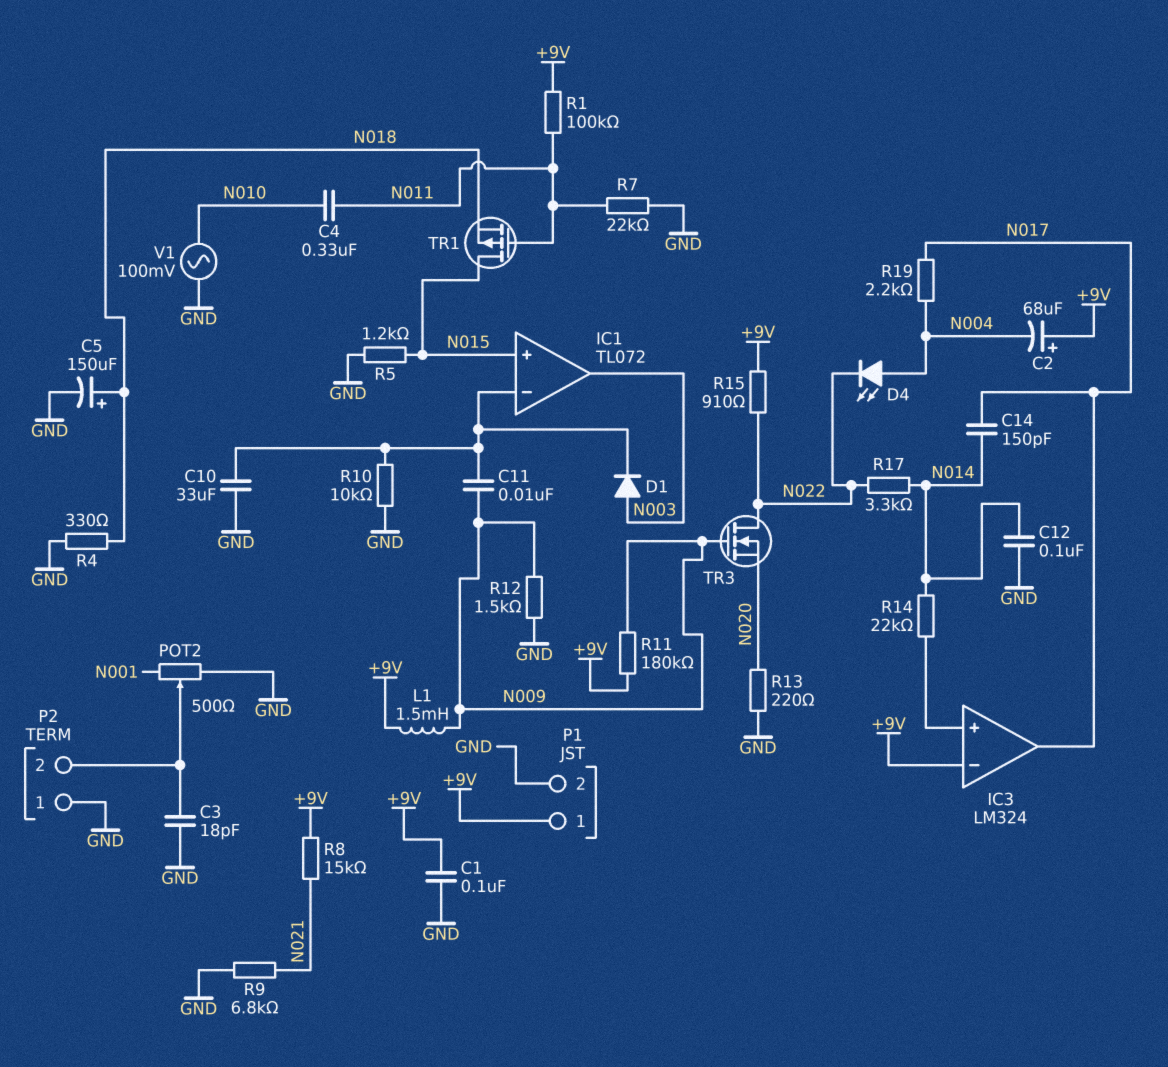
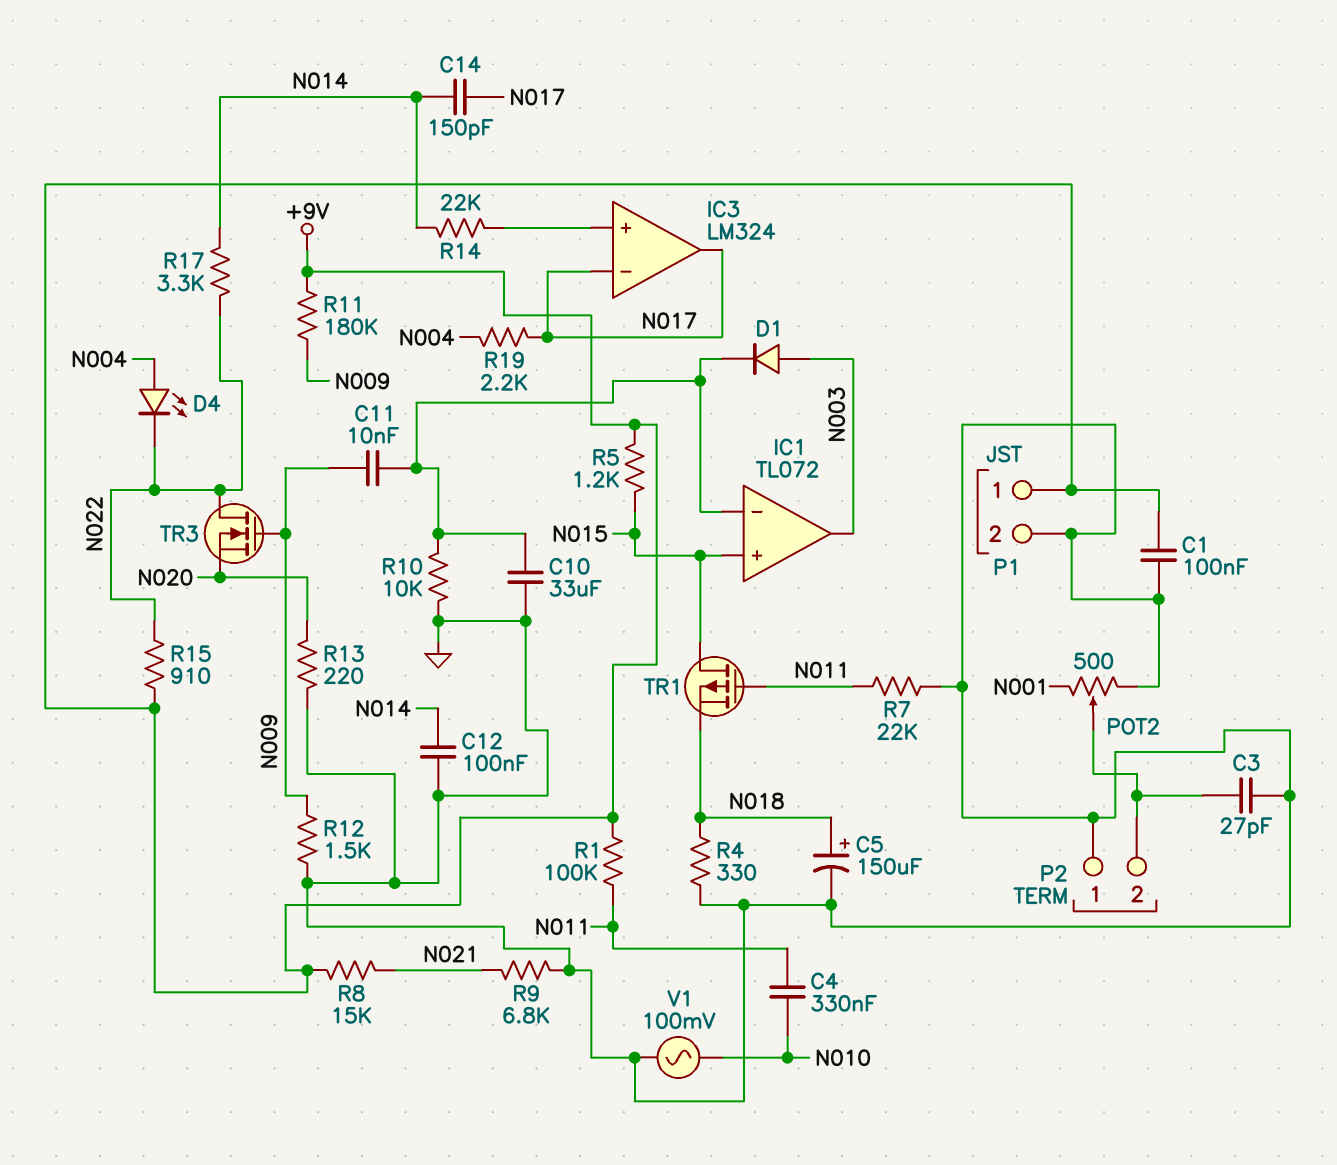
C2: 68uF (plus +9V, minus N004) -> none
C3: 18pF (GND, P2/2) -> 27pF (GND, P2/2)
IC3 pin in-: +9V -> N017
L1: 1.5mH (+9V, N009) -> none
R5: 1.2k (GND, N015) -> 1.2k (+9V, N015)

